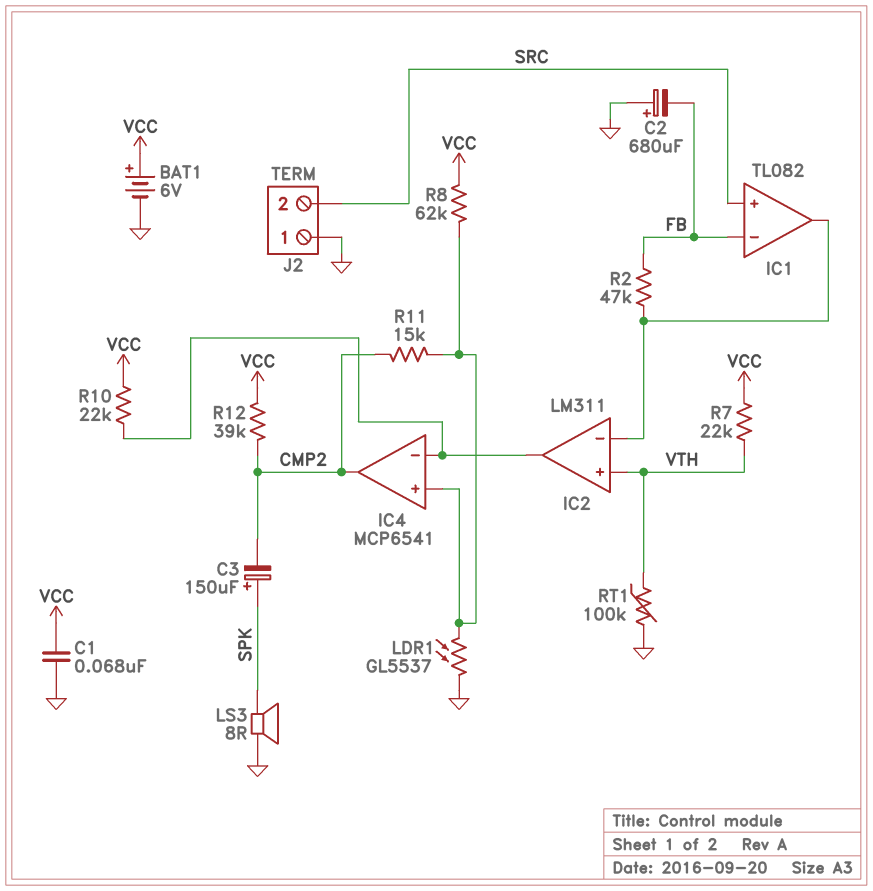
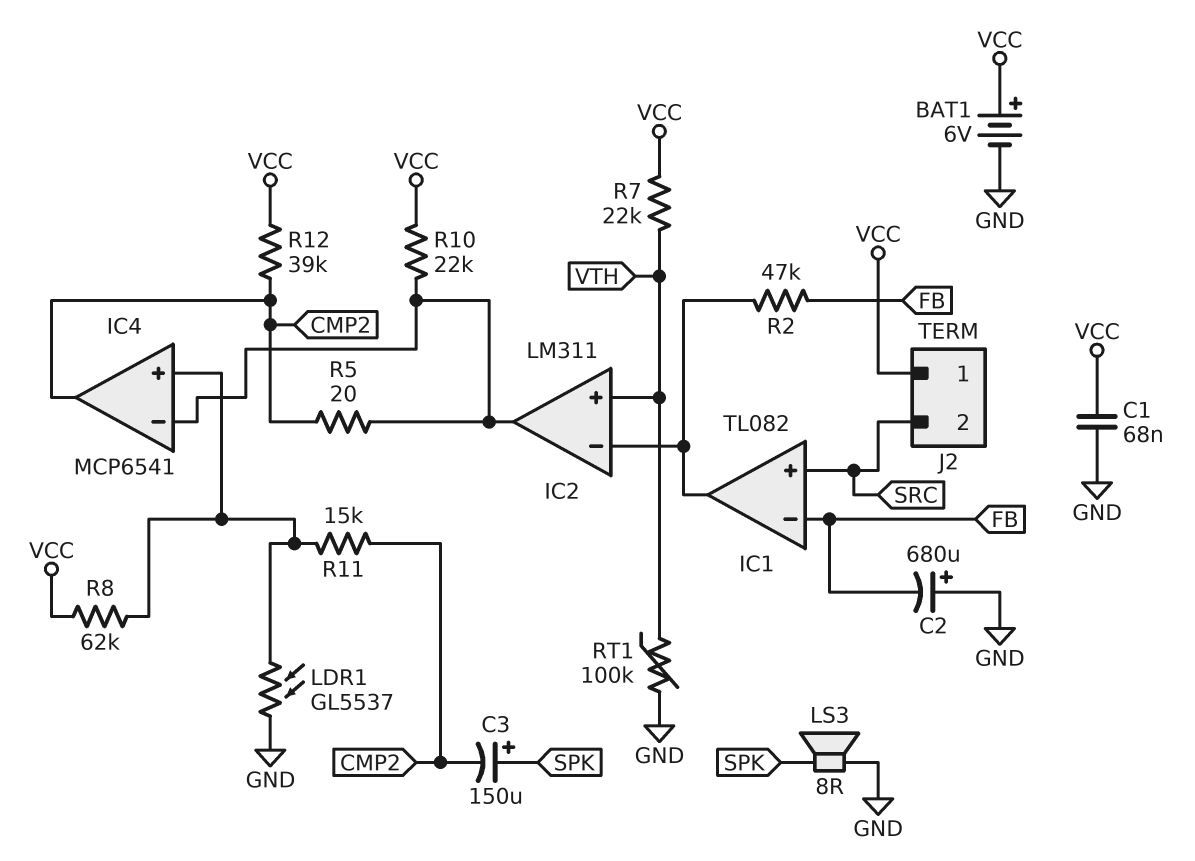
J2 pin 1: GND -> VCC
R5: none -> 20 (CMP2, IC2/out)

